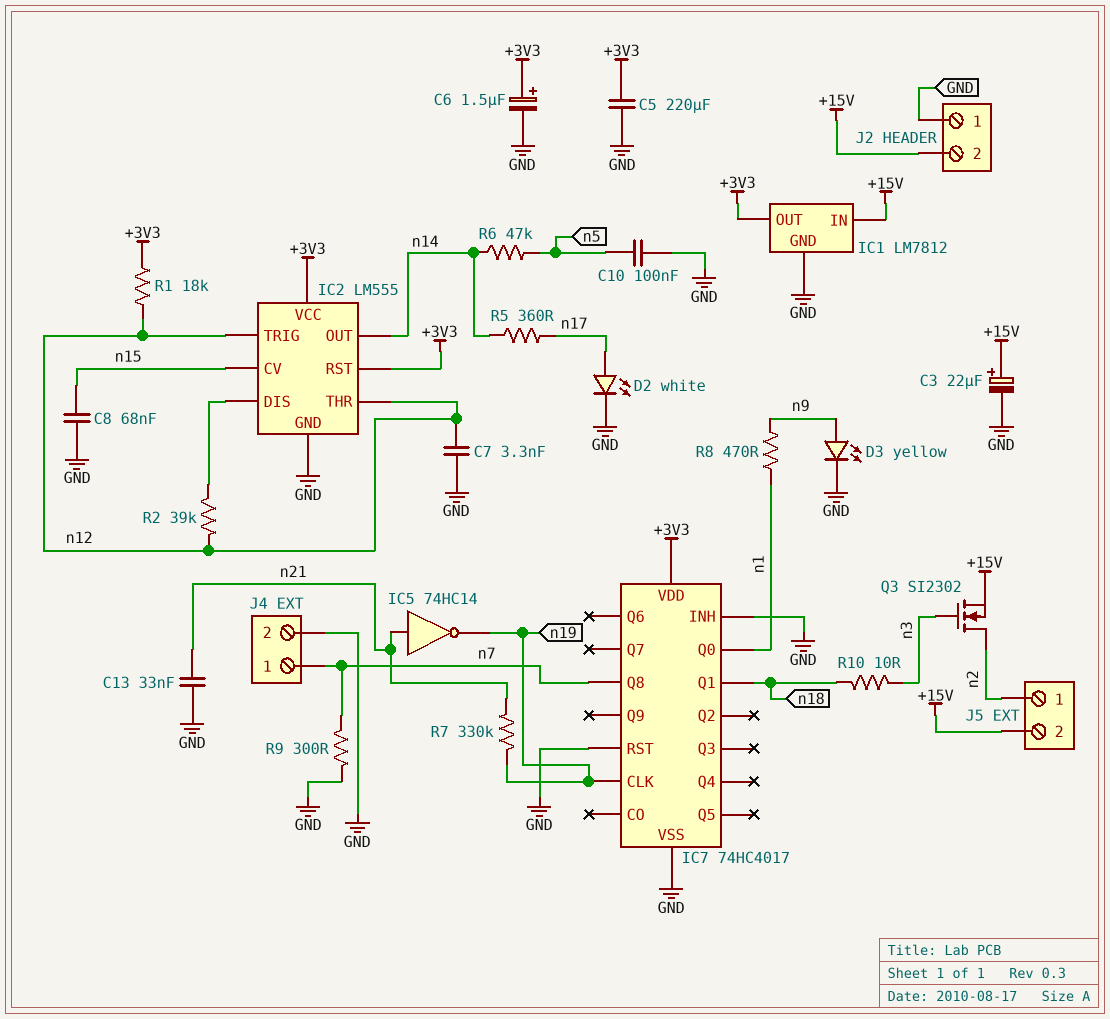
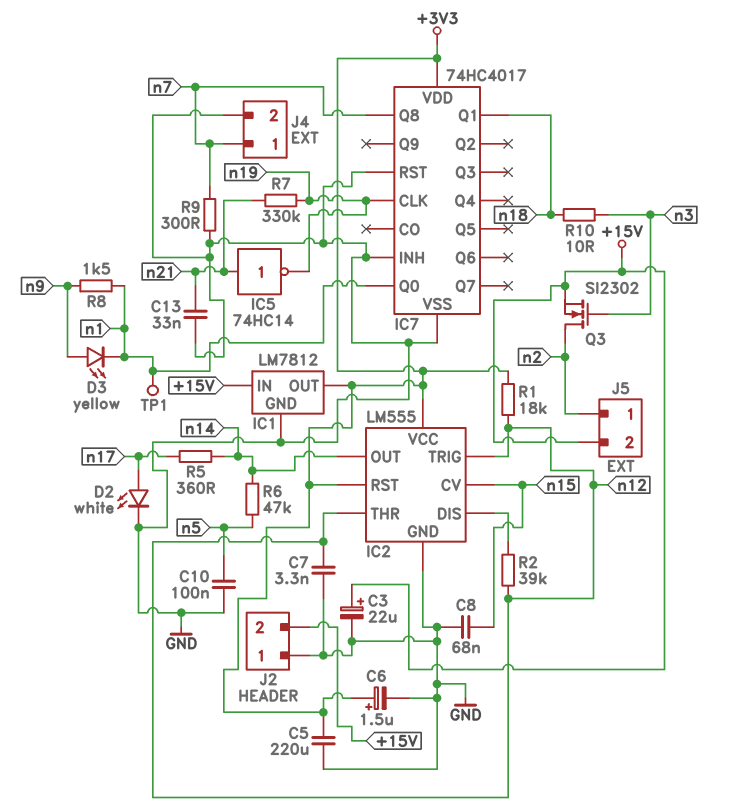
D3: LED yellow (A n9, K GND) -> LED yellow (A n9, K n1)
R8: 470 (n1, n9) -> 1.5k (n1, n9)
TP1: none -> test point (n1)

